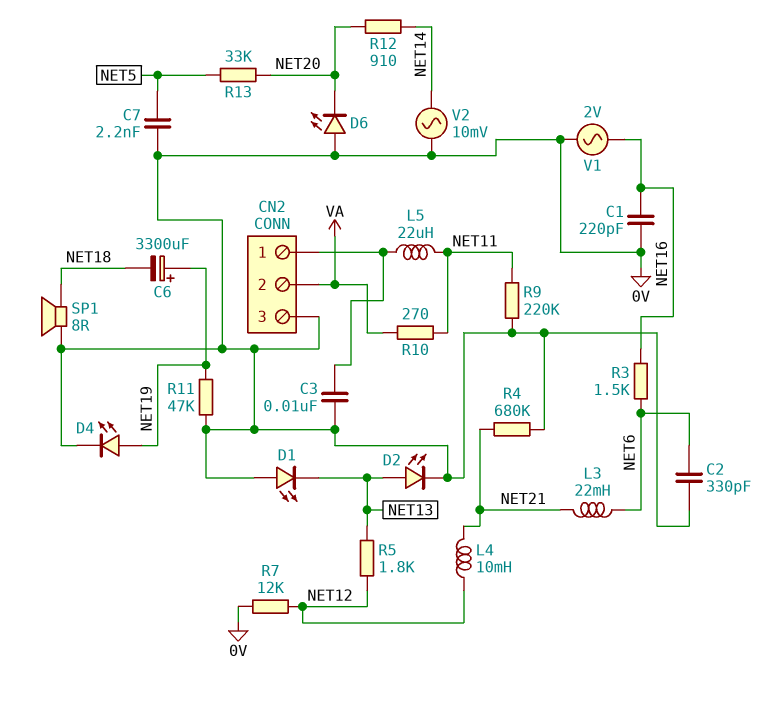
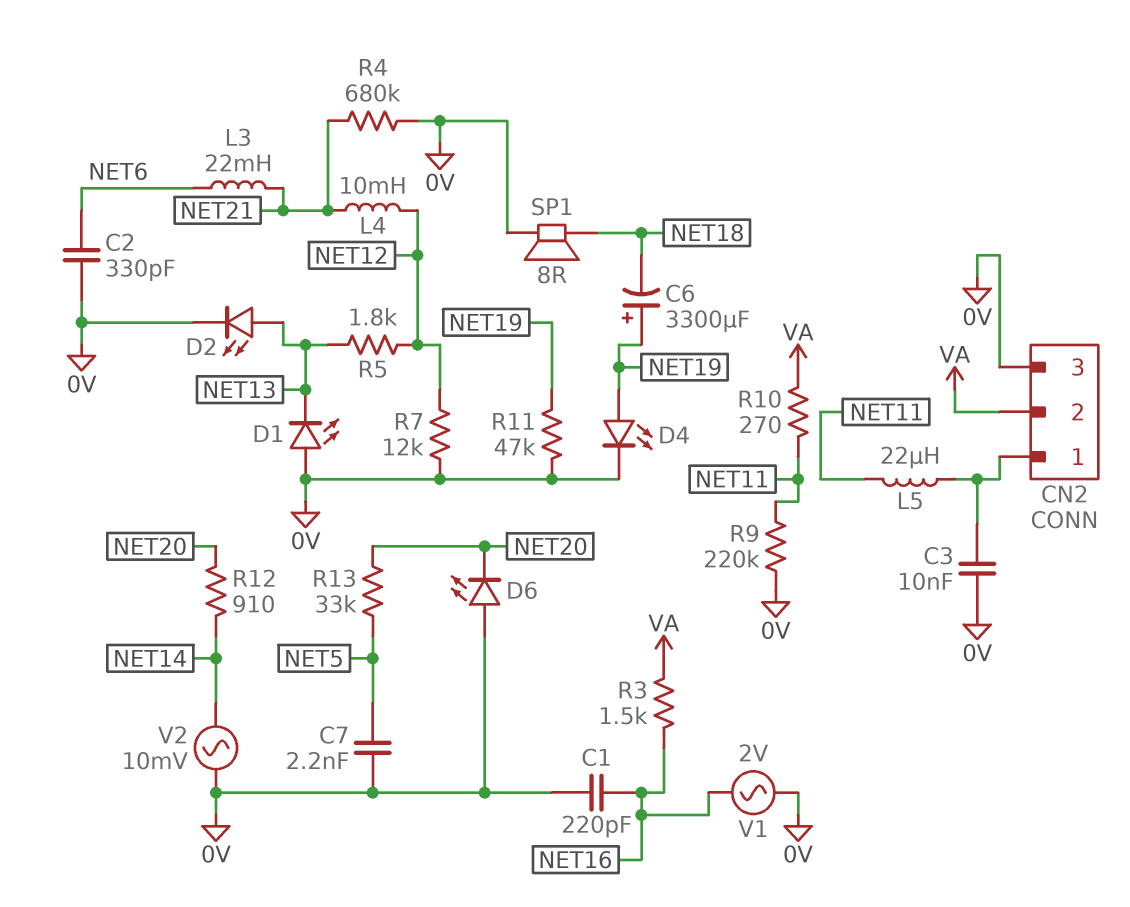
R3: 1.5k (NET6, NET16) -> 1.5k (NET16, VA)

